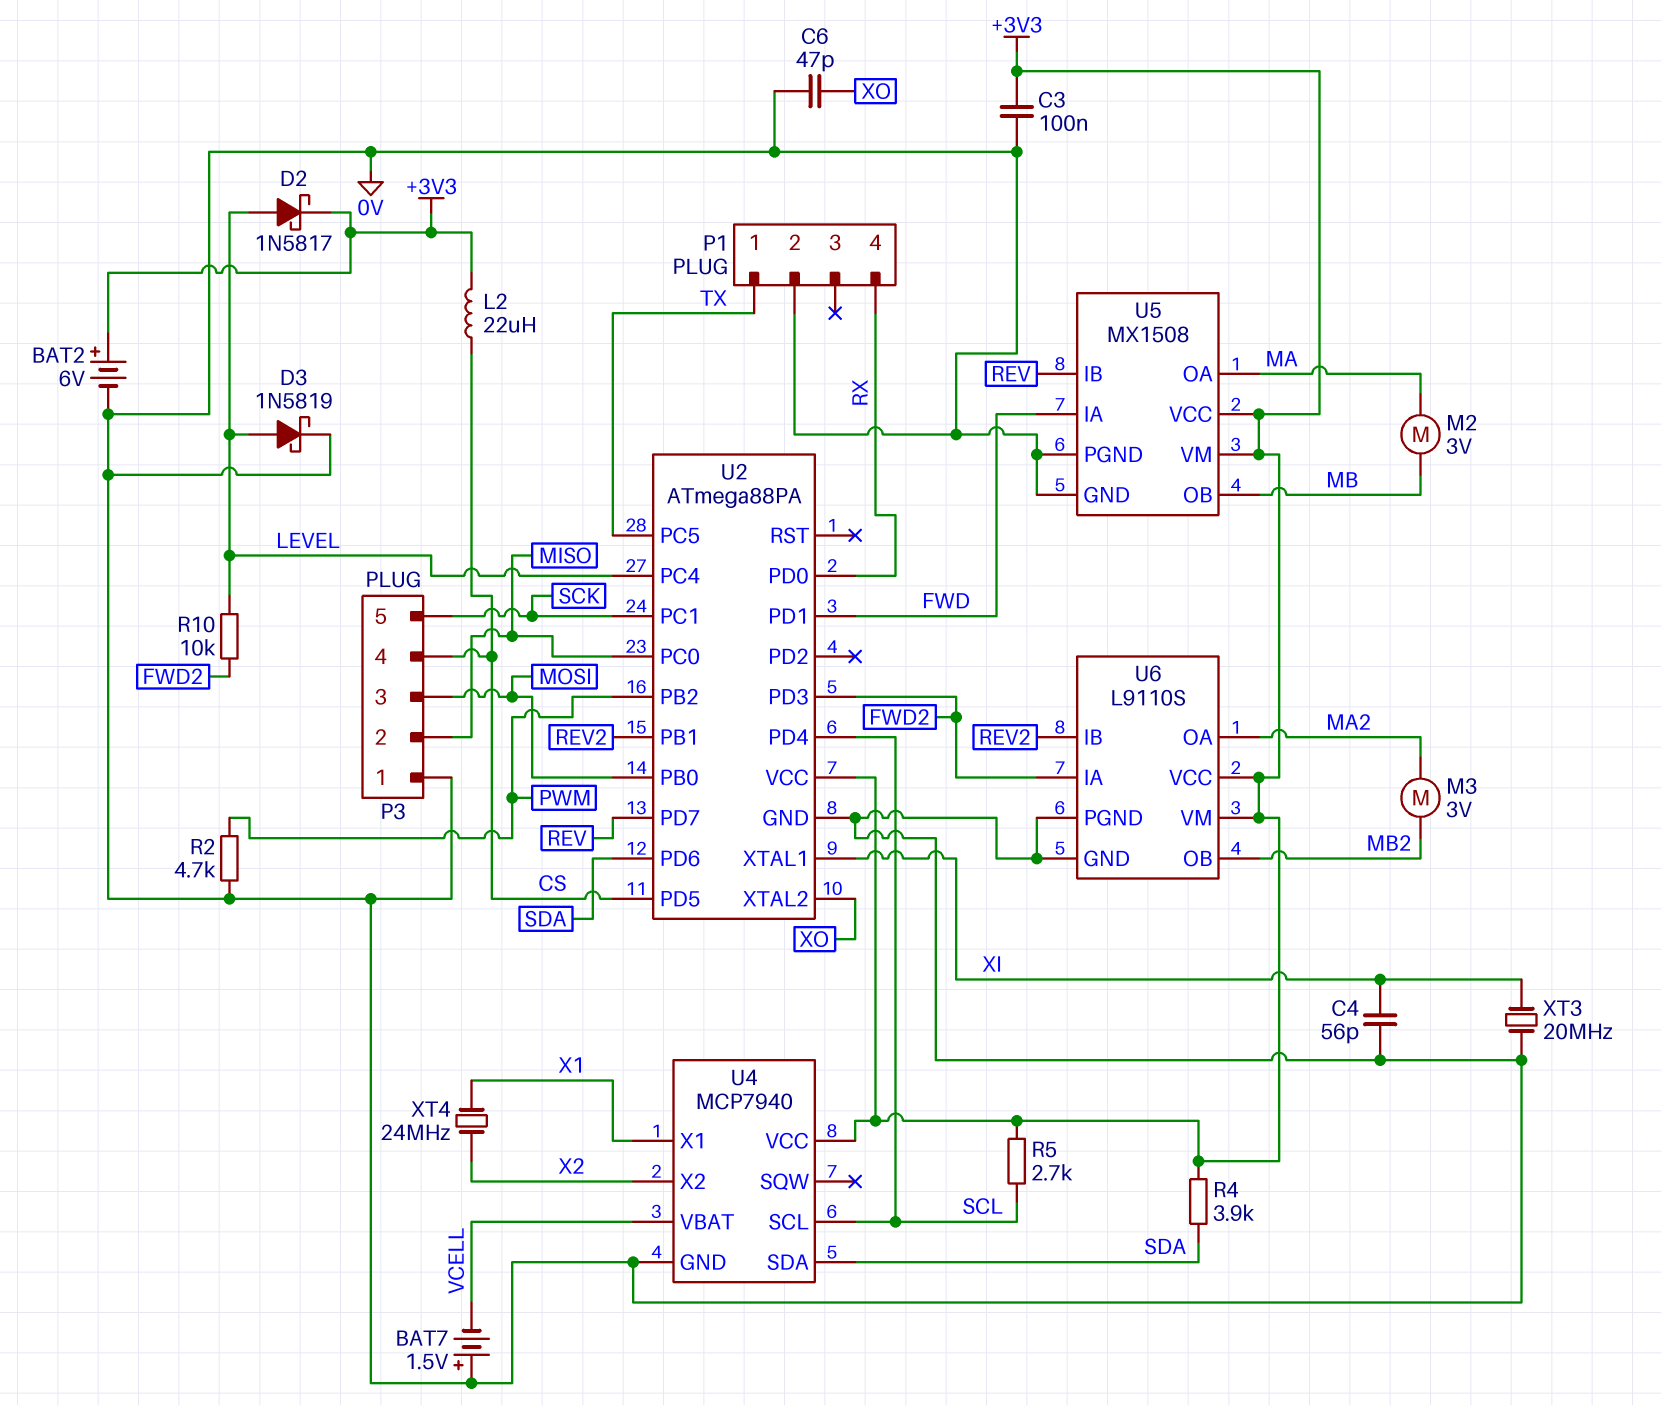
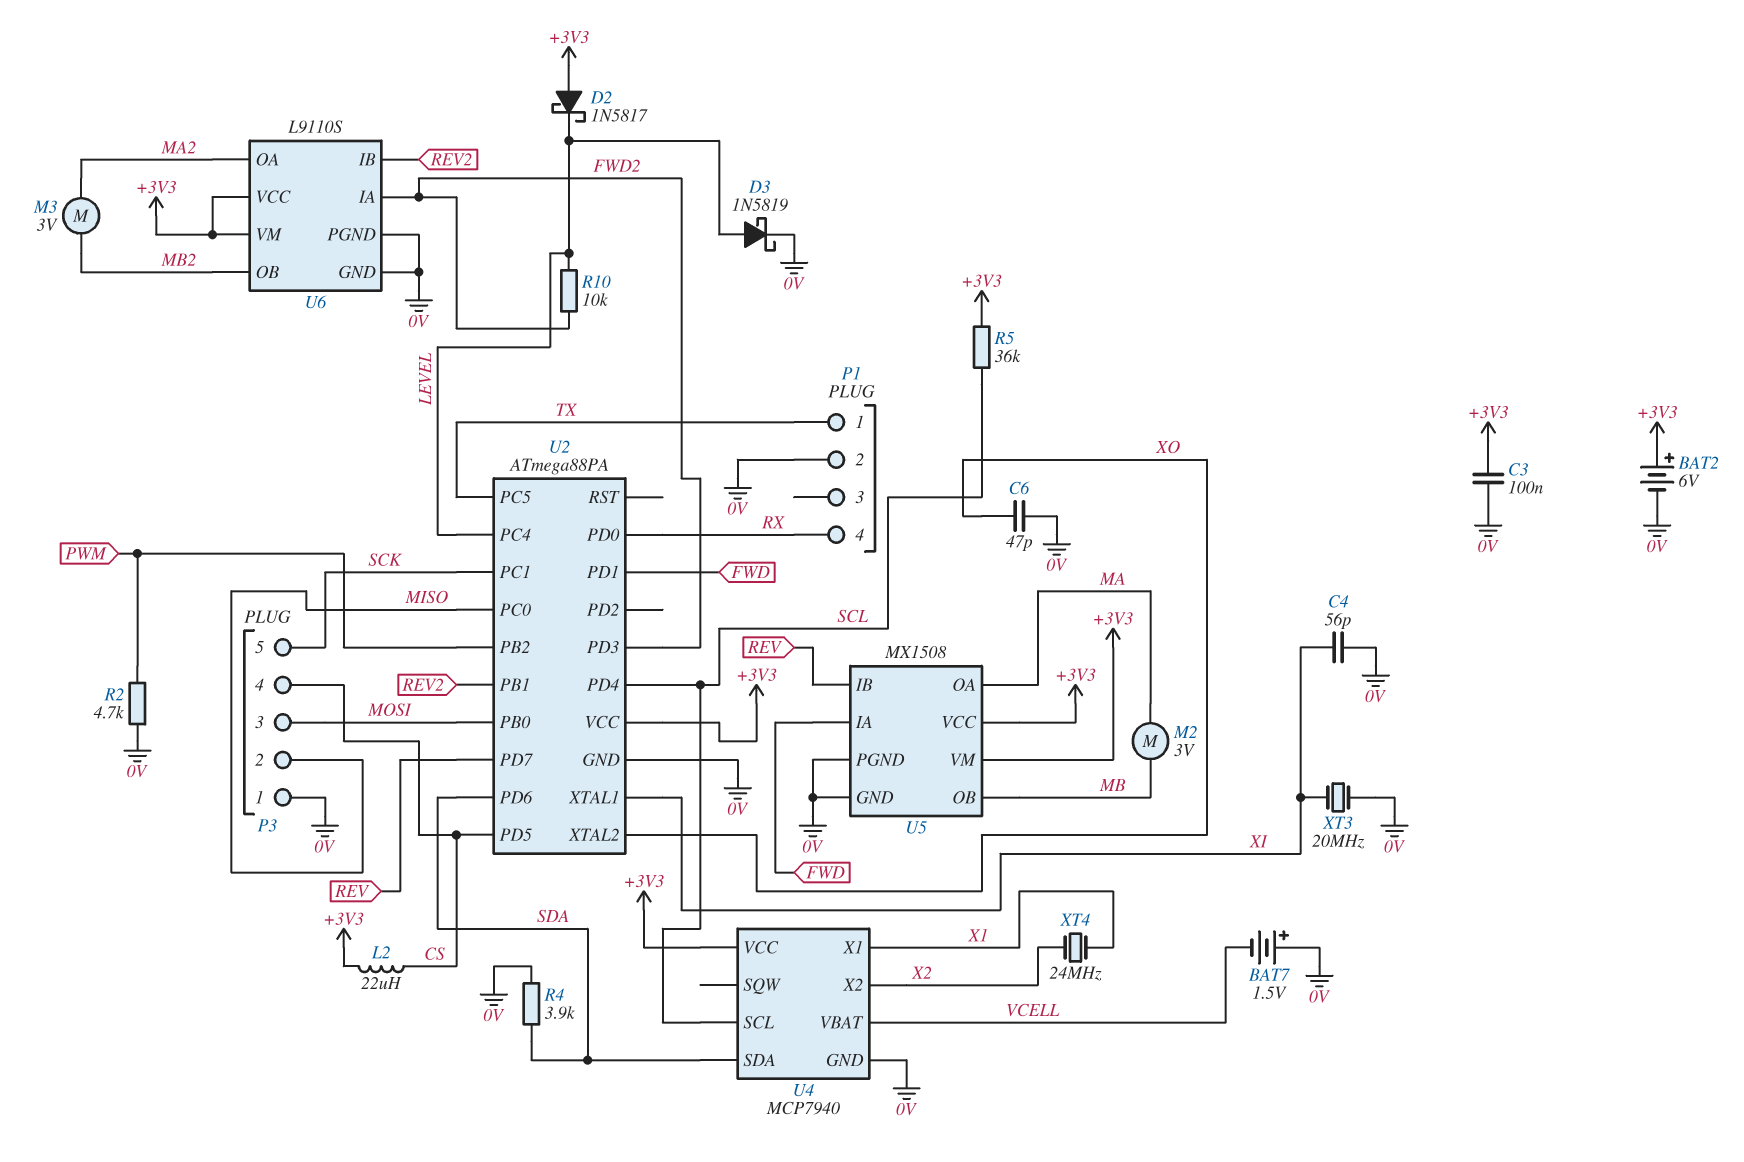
D2: schottky 1N5817 (A LEVEL, K +3V3) -> schottky 1N5817 (A +3V3, K LEVEL)
R4: 3.9k (+3V3, SDA) -> 3.9k (0V, SDA)
R5: 2.7k (+3V3, SCL) -> 36k (+3V3, SCL)

